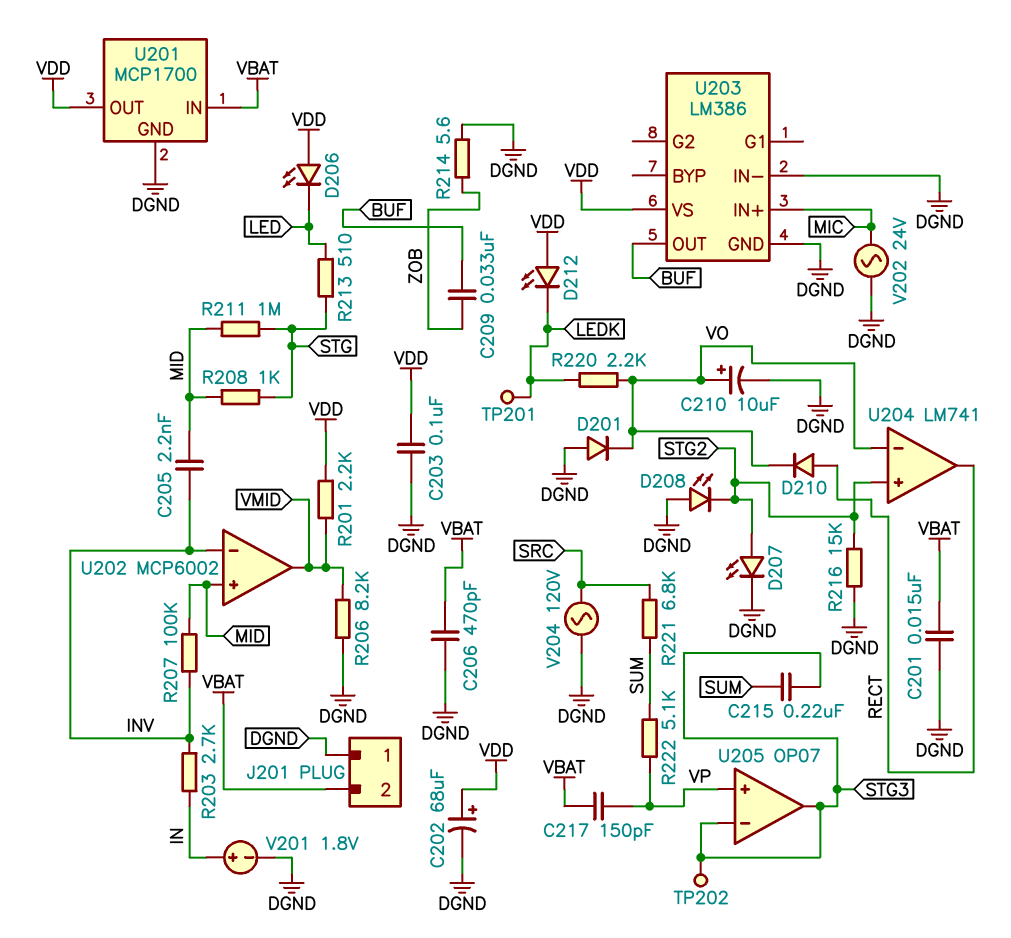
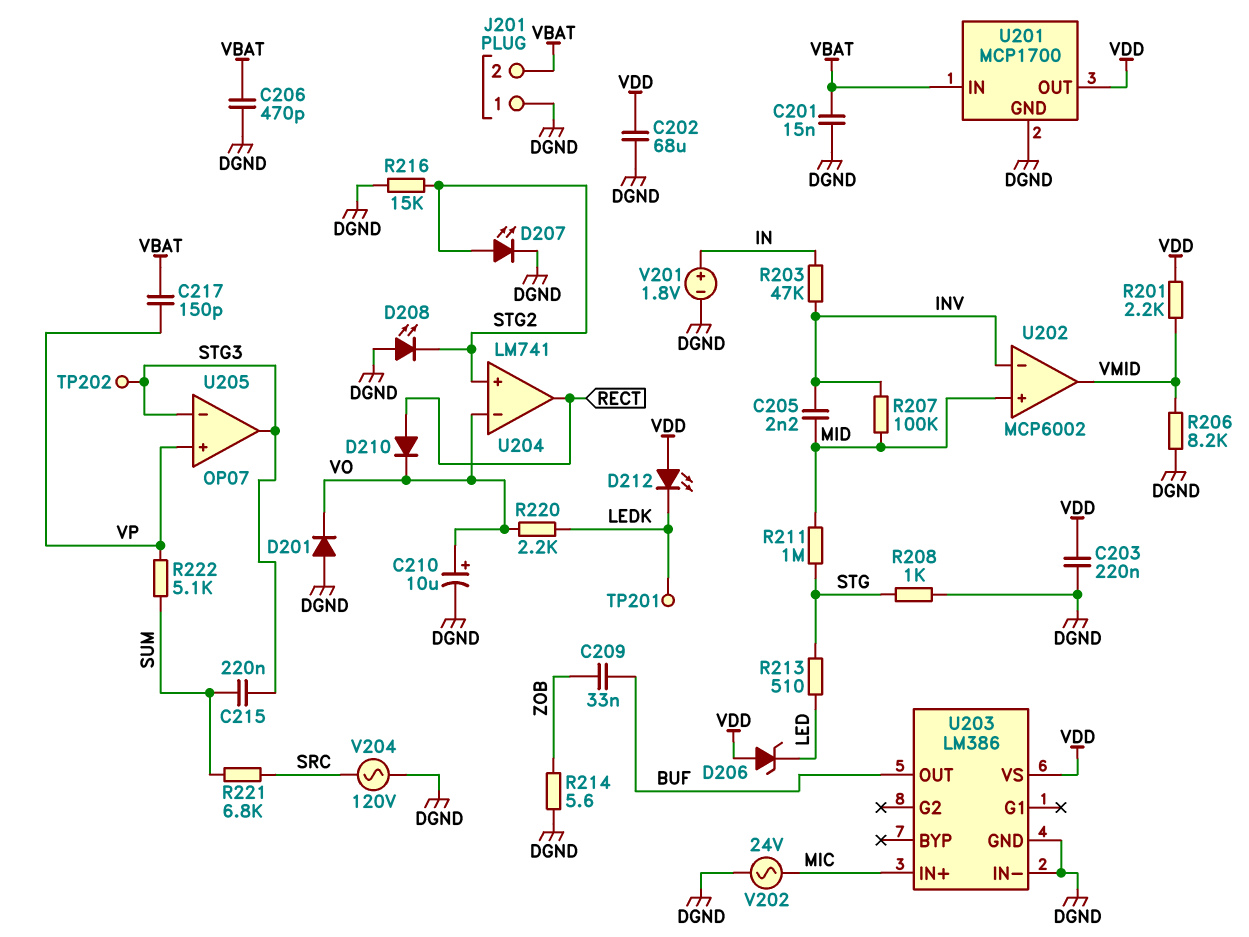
C202: 68uF (plus VDD, minus DGND) -> 68uF (DGND, VDD)
C203: 100nF (DGND, VDD) -> 220nF (DGND, VDD)
D206: LED (A VDD, K LED) -> zener (A VDD, K LED)
R203: 2.7k (IN, INV) -> 47k (IN, INV)
R208: 1k (MID, STG) -> 1k (DGND, STG)

